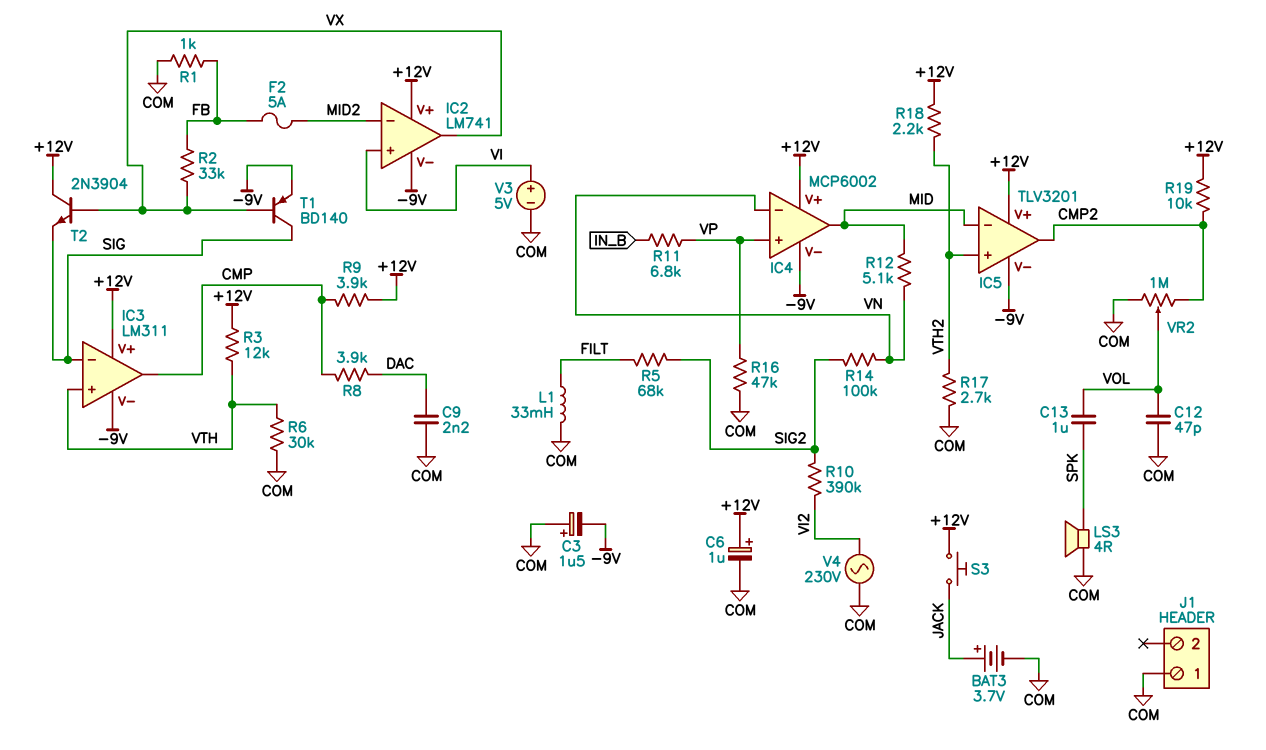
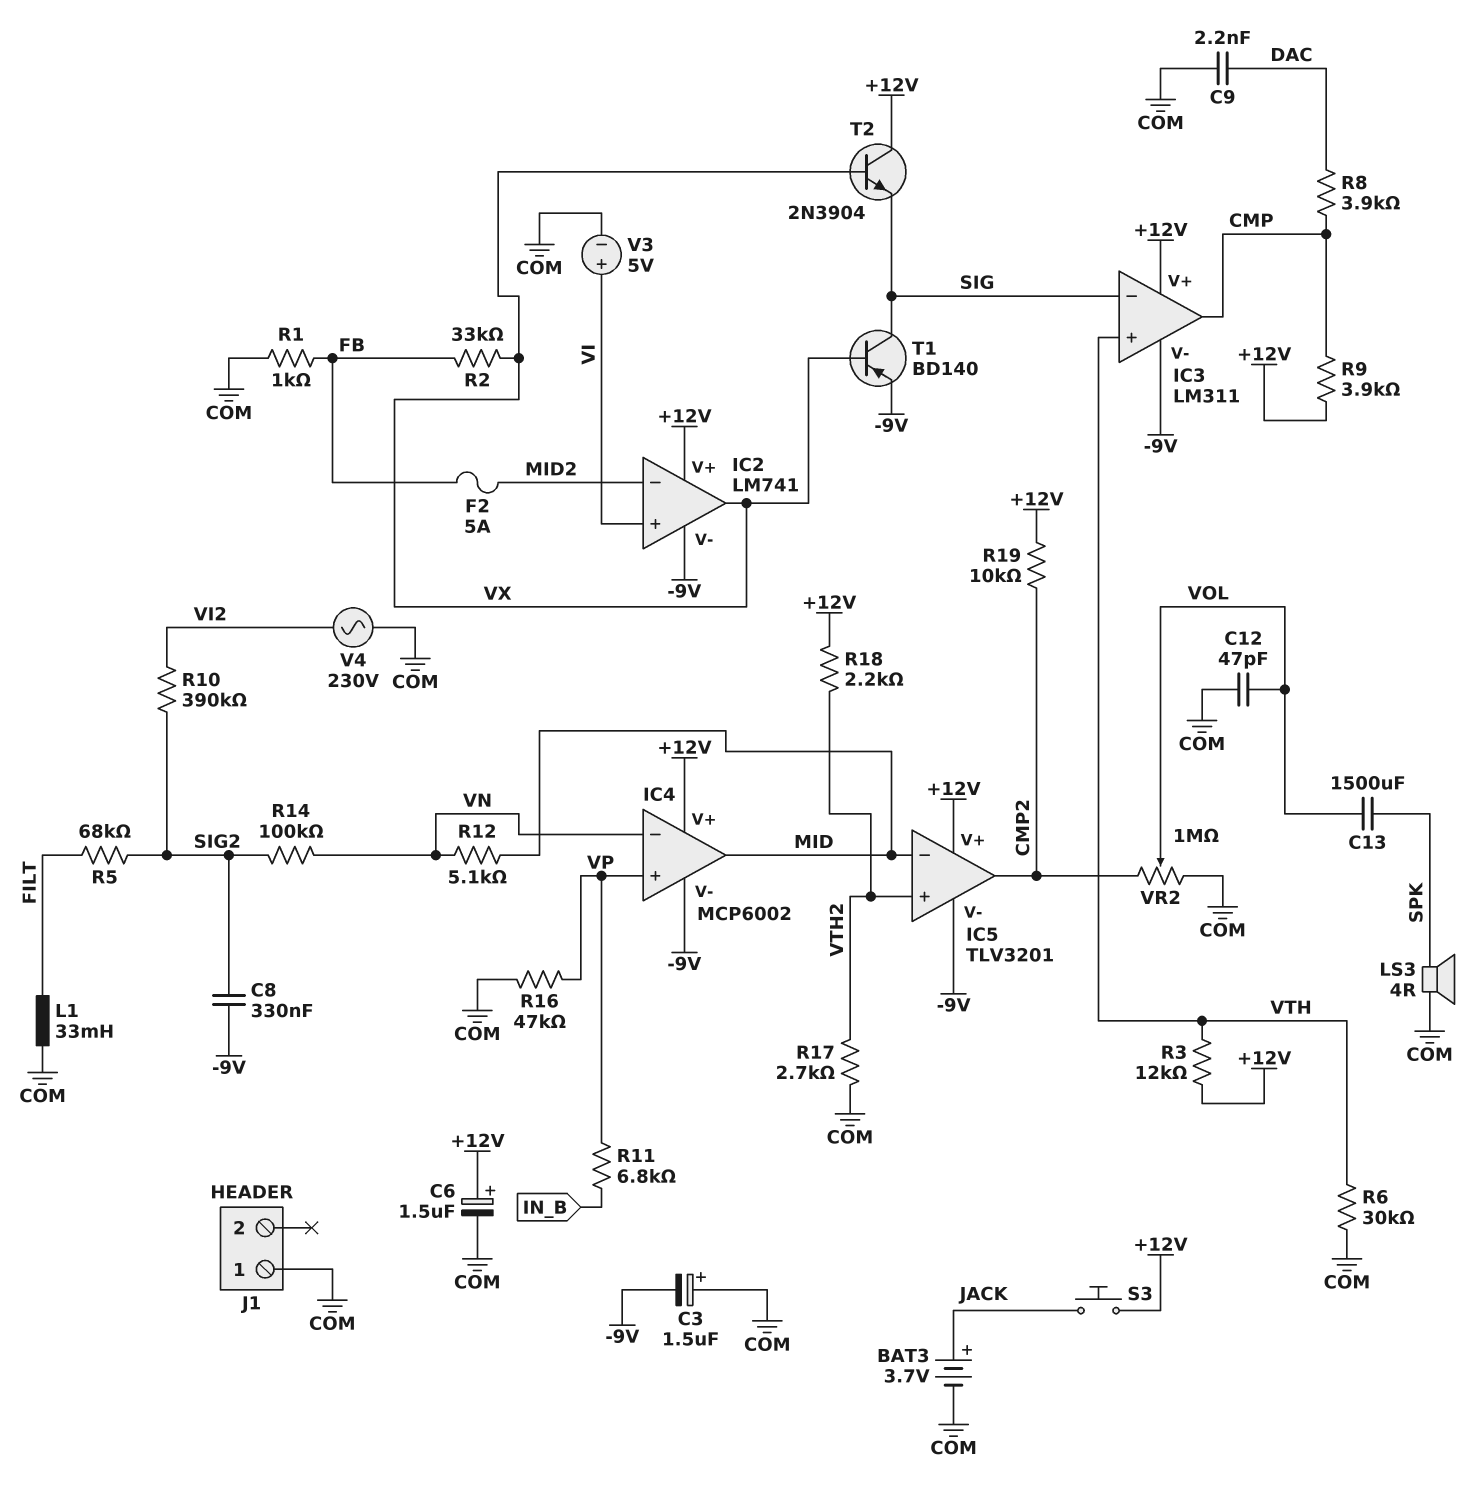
C6: 1uF (plus +12V, minus COM) -> 1.5uF (plus +12V, minus COM)
C8: none -> 330nF (-9V, SIG2)
C13: 1uF (SPK, VOL) -> 1500uF (SPK, VOL)

